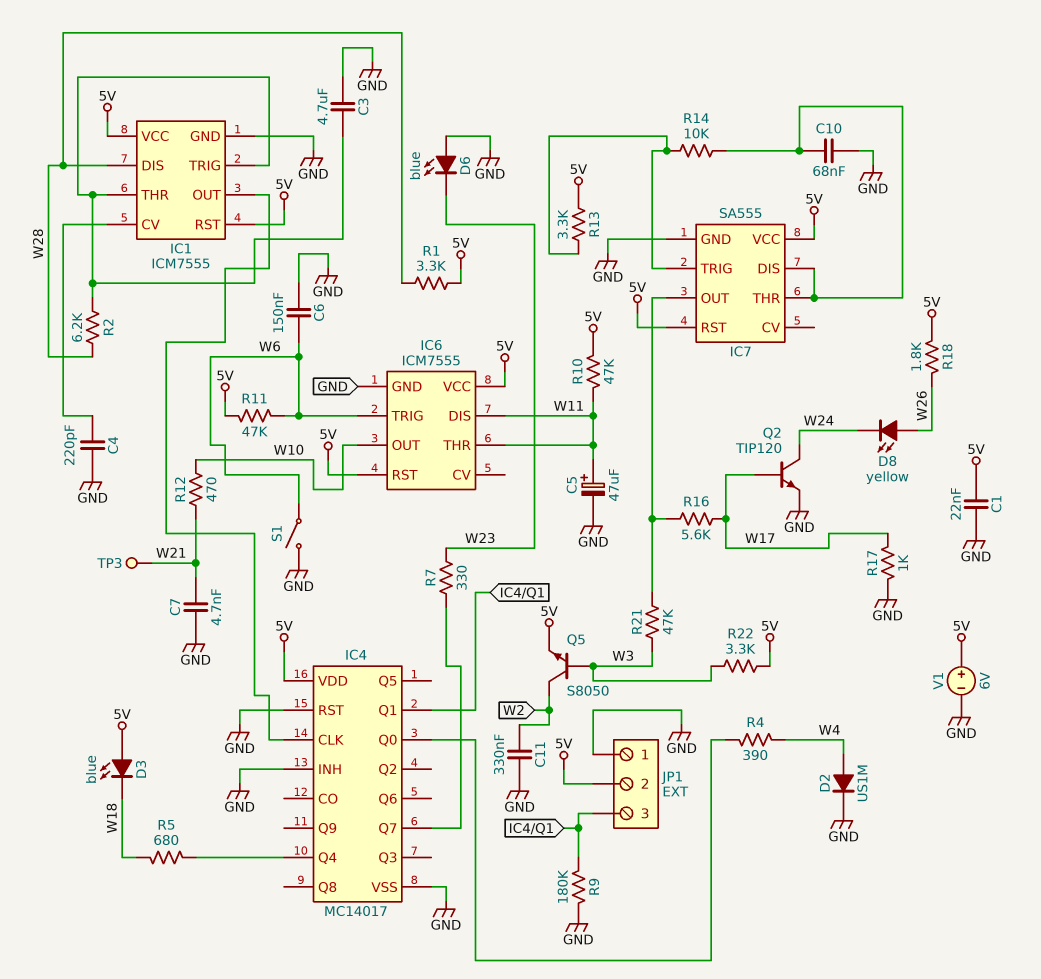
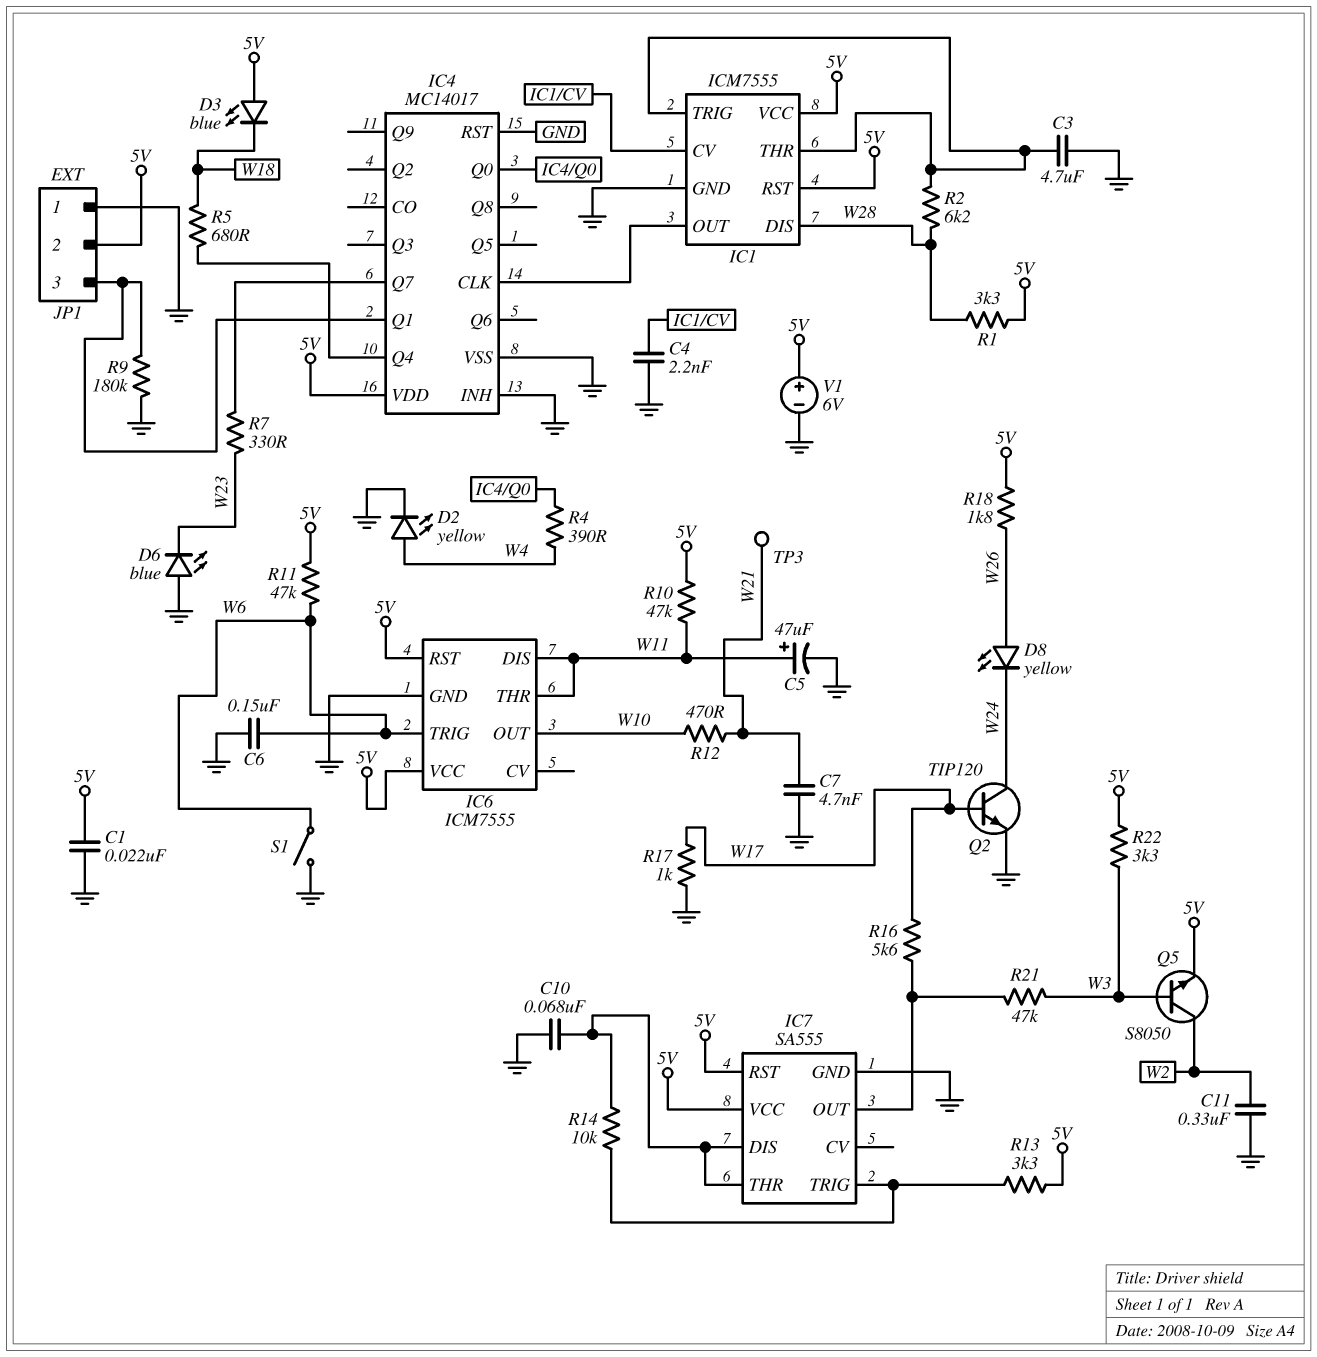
C4: 220pF (GND, IC1/CV) -> 2.2nF (GND, IC1/CV)
D2: diode US1M (A W4, K GND) -> LED yellow (A W4, K GND)

